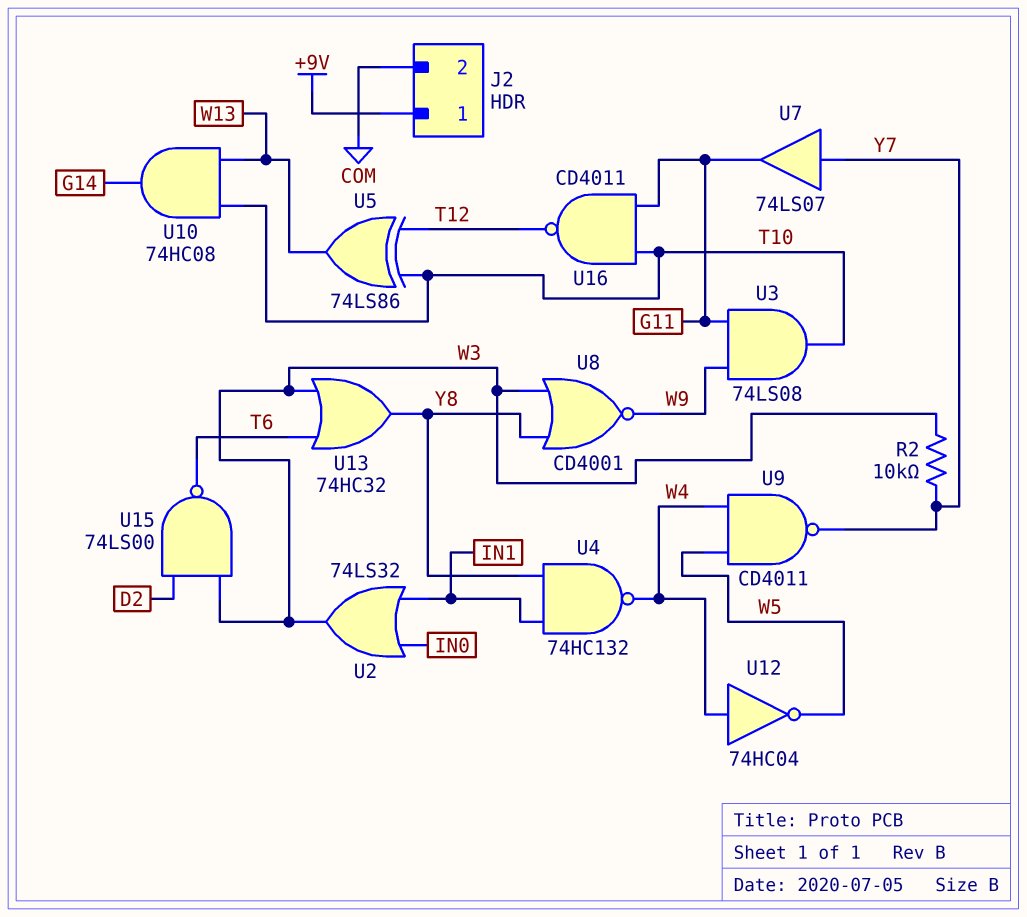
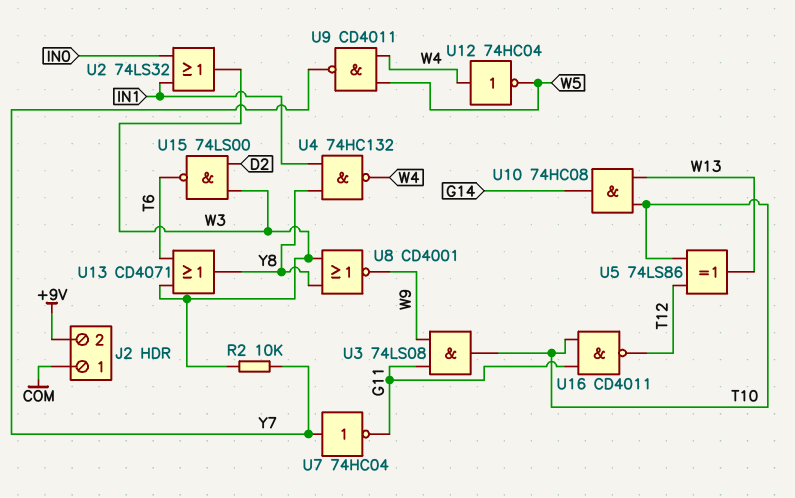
J2 pin 1: +9V -> COM
J2 pin 2: COM -> +9V
U7: buffer 74LS07 (in Y7, out G11) -> NOT 74HC04 (in Y7, out G11)
U13: OR 74HC32 (in T6, in W3, out Y8) -> OR CD4071 (in T6, in W3, out Y8)

